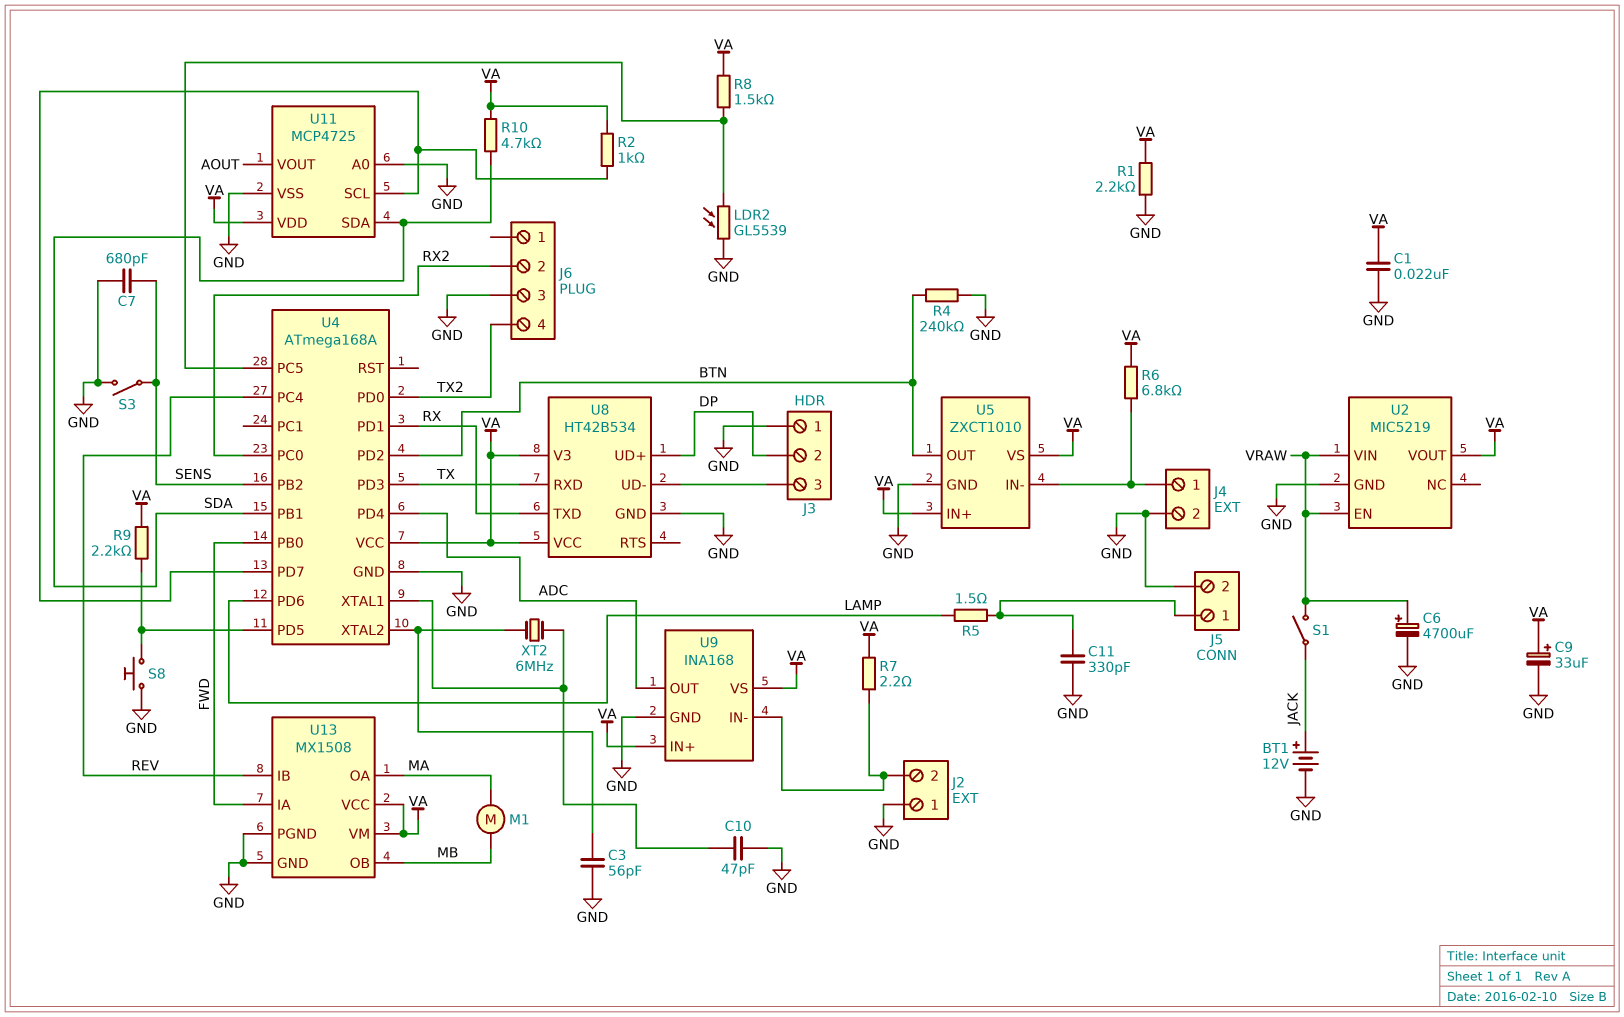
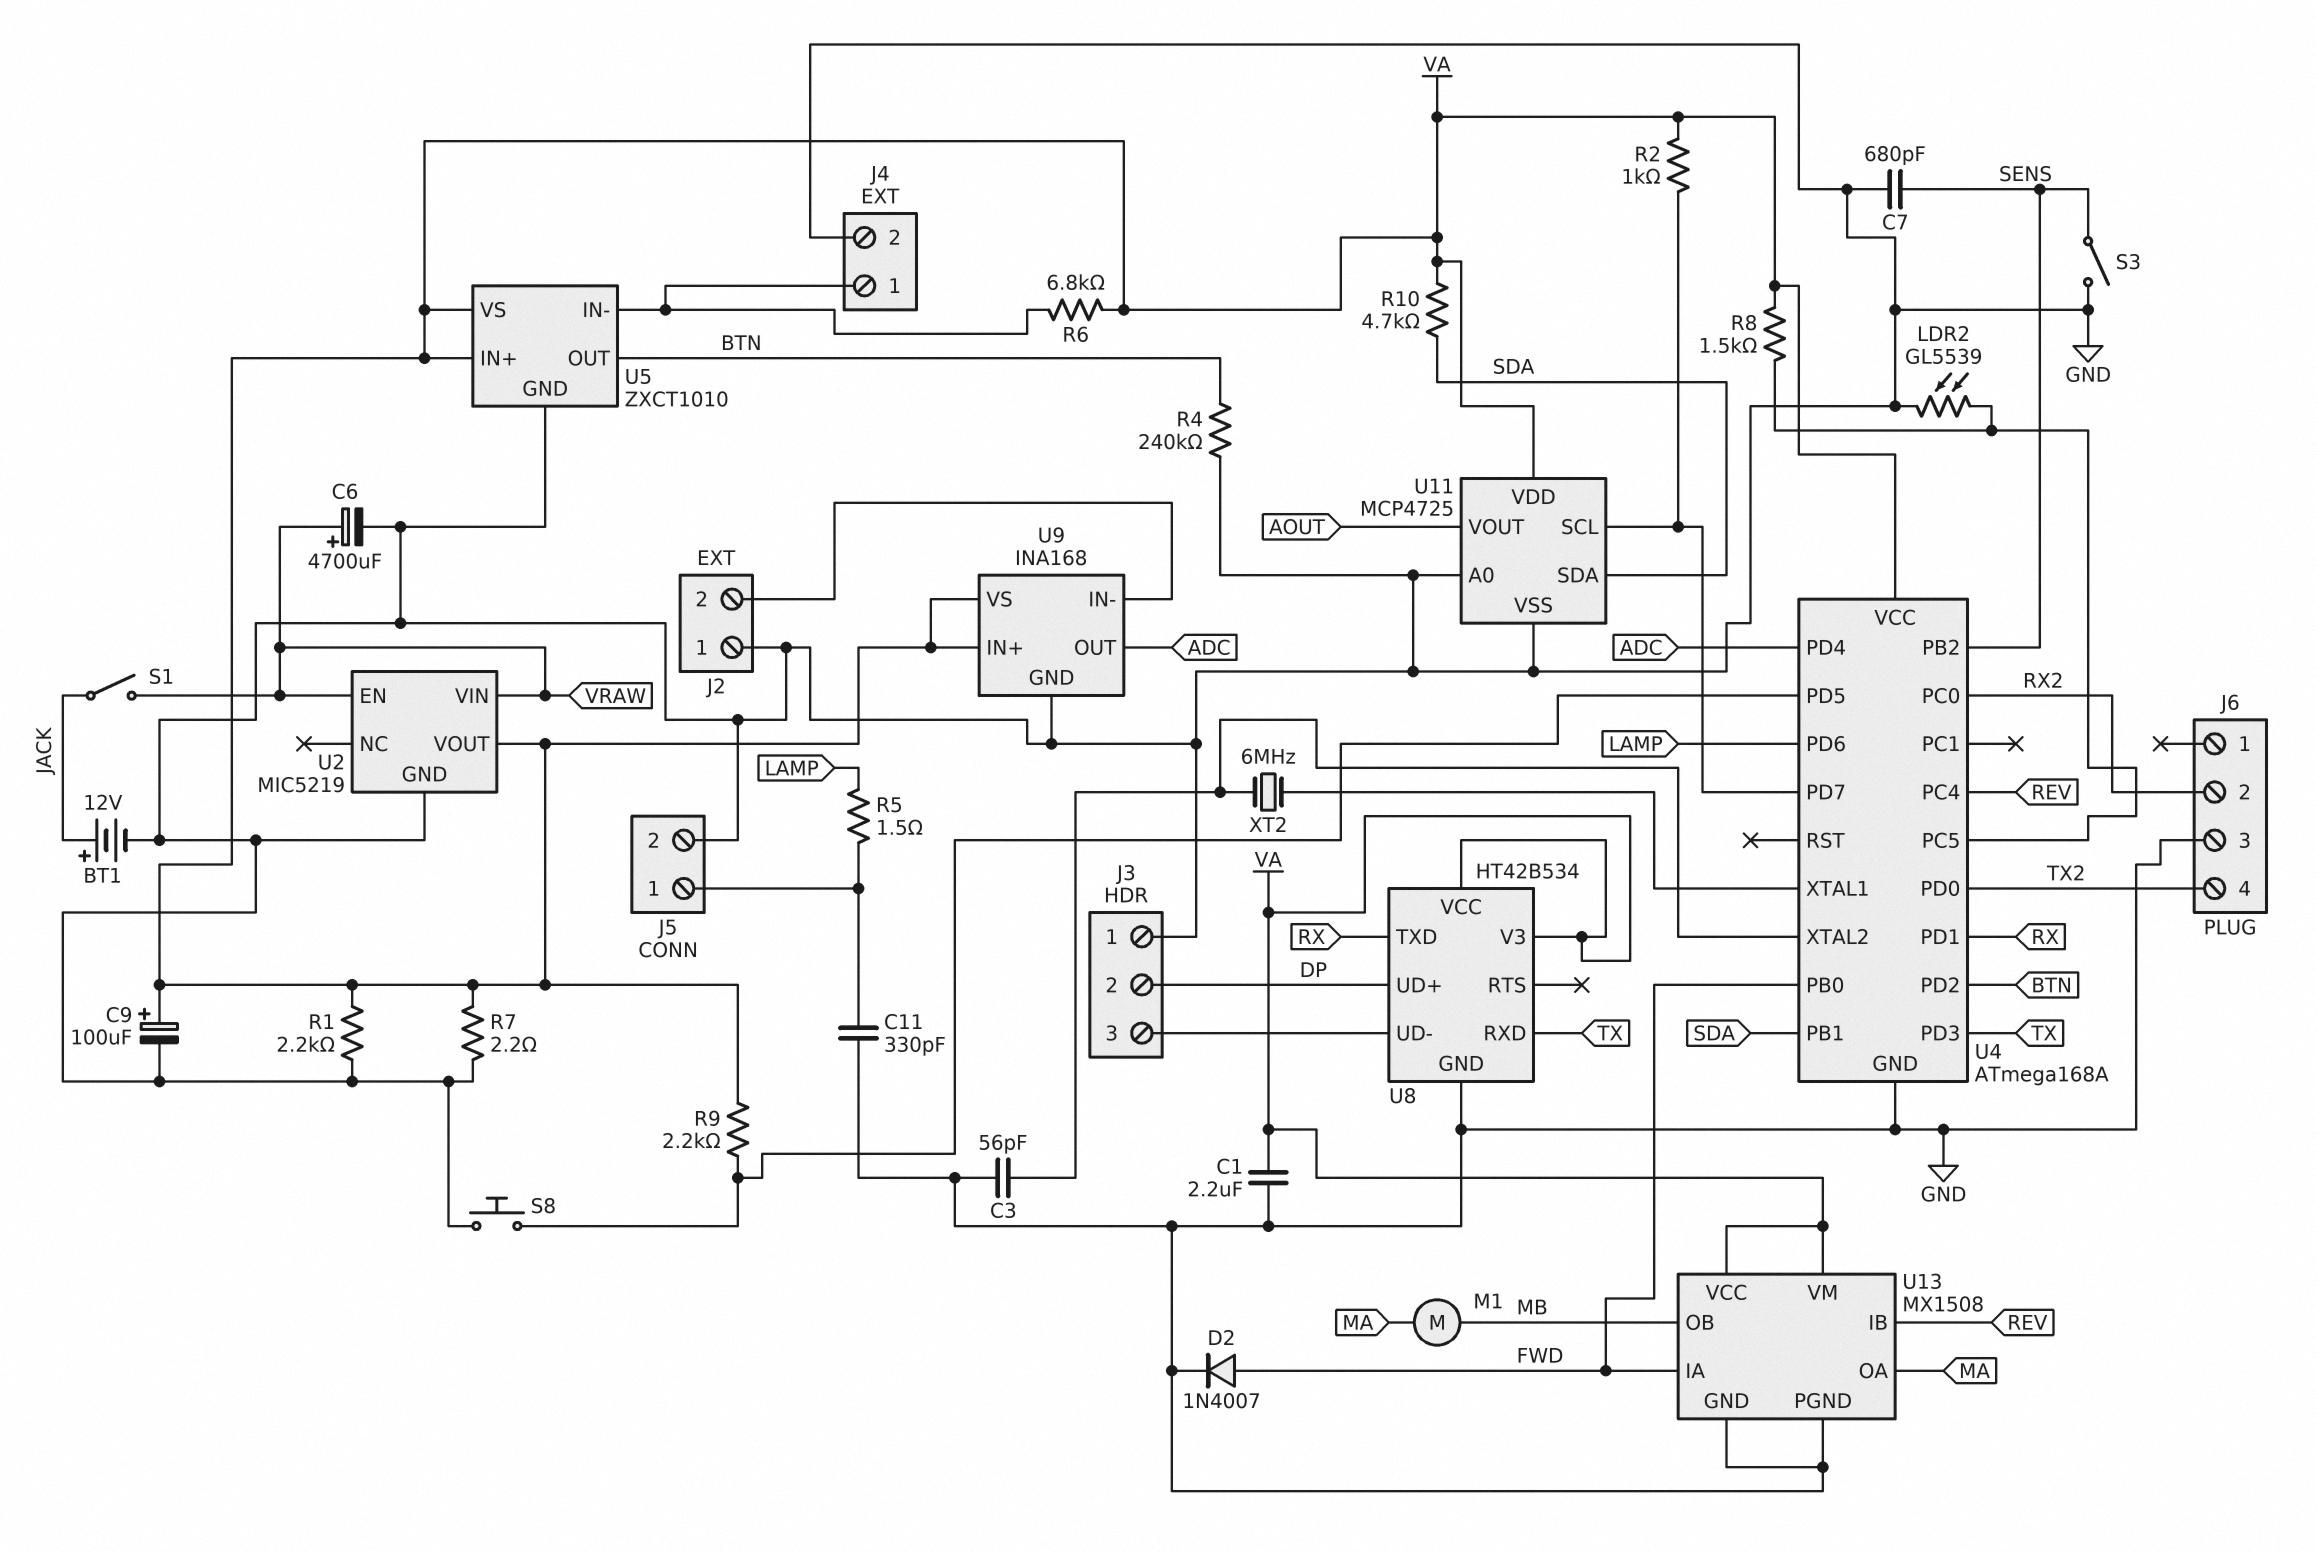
C1: 22nF (GND, VA) -> 2.2uF (GND, VA)
C9: 33uF (plus VA, minus GND) -> 100uF (plus VA, minus GND)
C10: 47pF (GND, U4/XTAL1) -> none
D2: none -> diode 1N4007 (A FWD, K GND)
R7: 2.2 (J2/2, VA) -> 2.2 (GND, VA)

